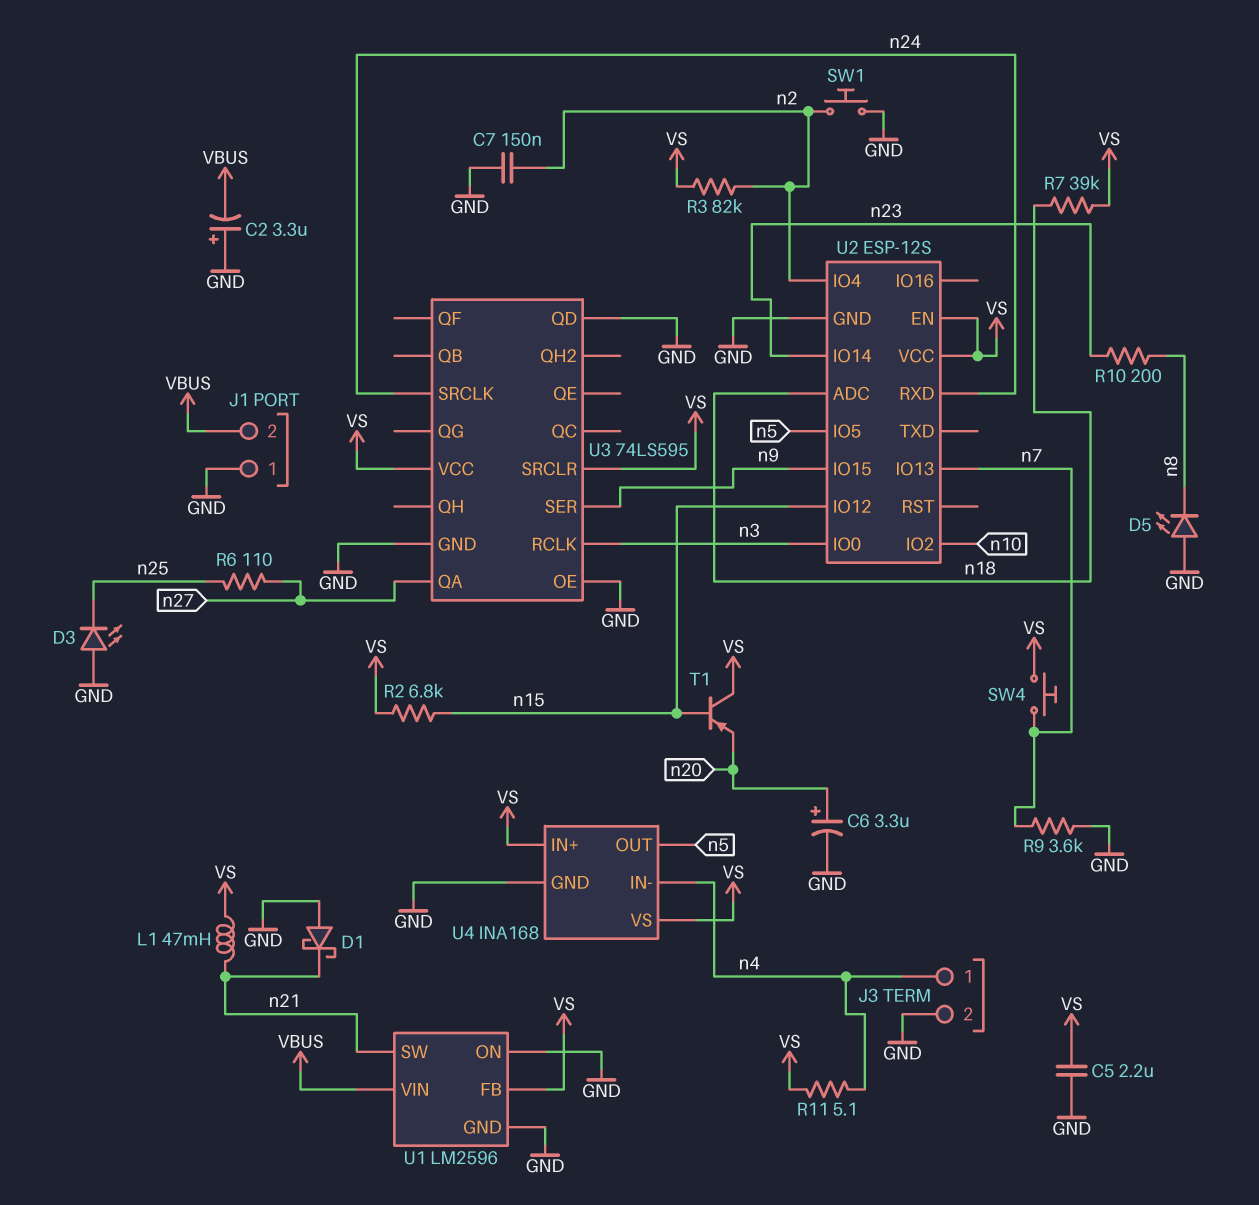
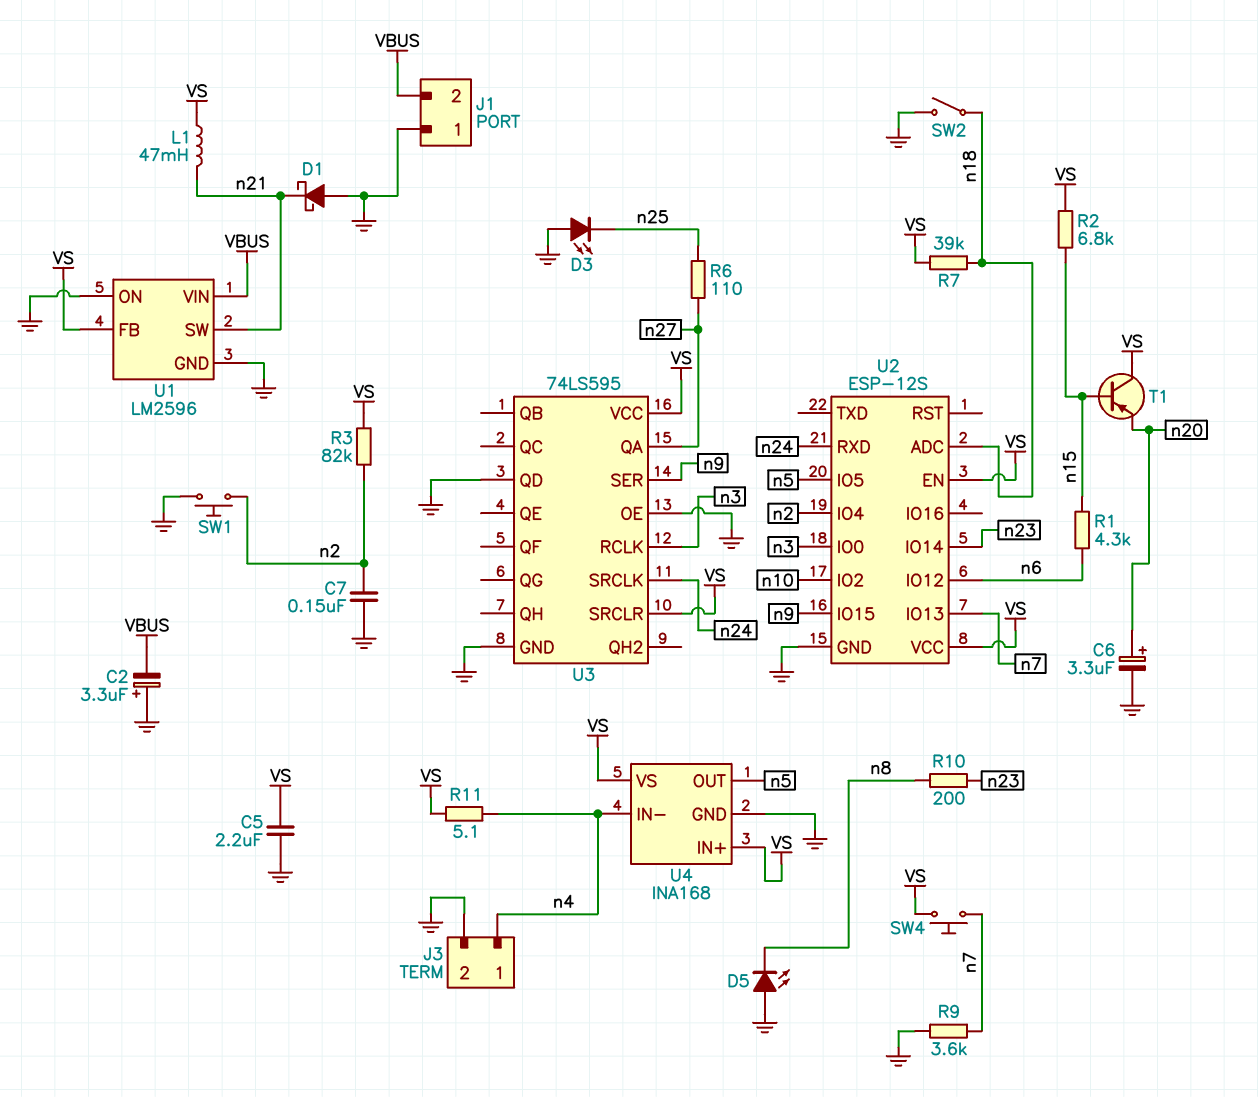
R1: none -> 4.3k (n6, n15)
SW2: none -> switch (GND, n18)
U2 pin IO12: n15 -> n6

